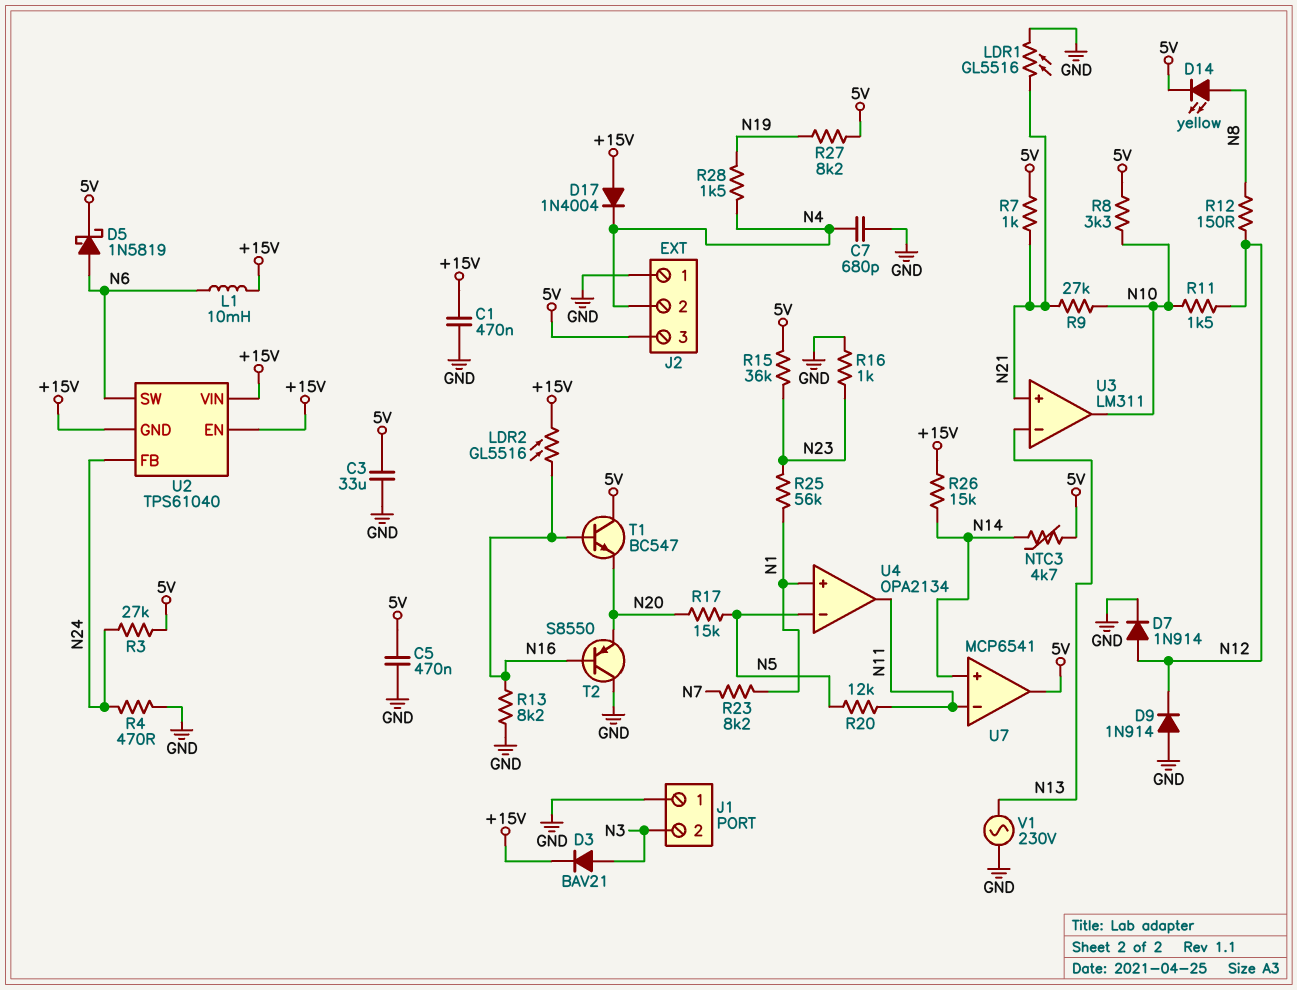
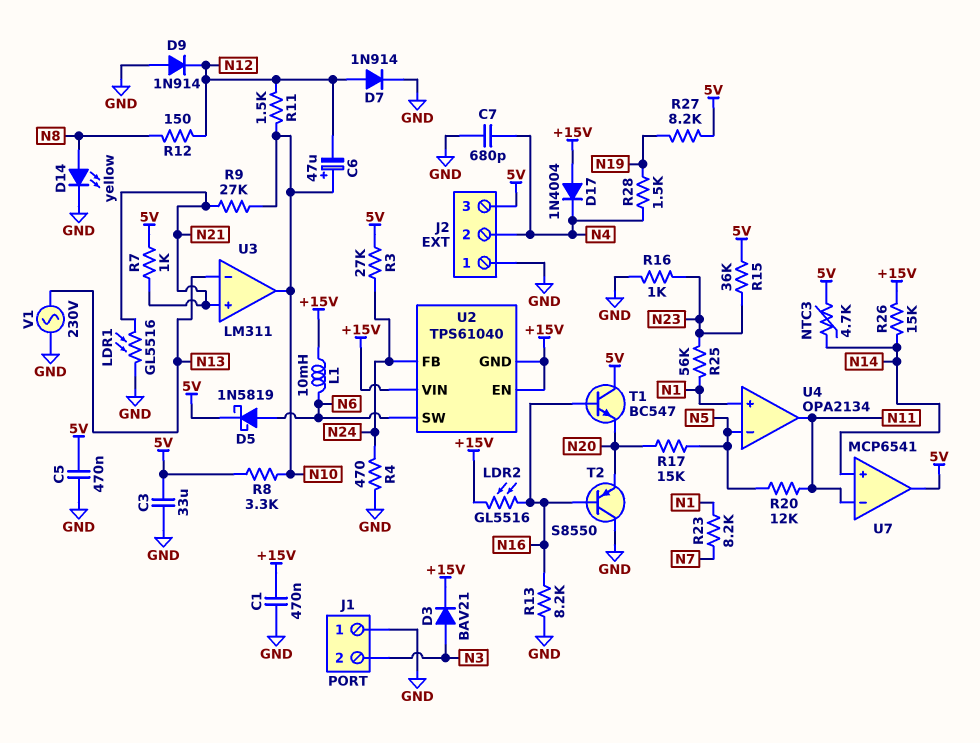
C6: none -> 47uF (plus N10, minus N12)
D14: LED yellow (A N8, K 5V) -> LED yellow (A N8, K GND)

